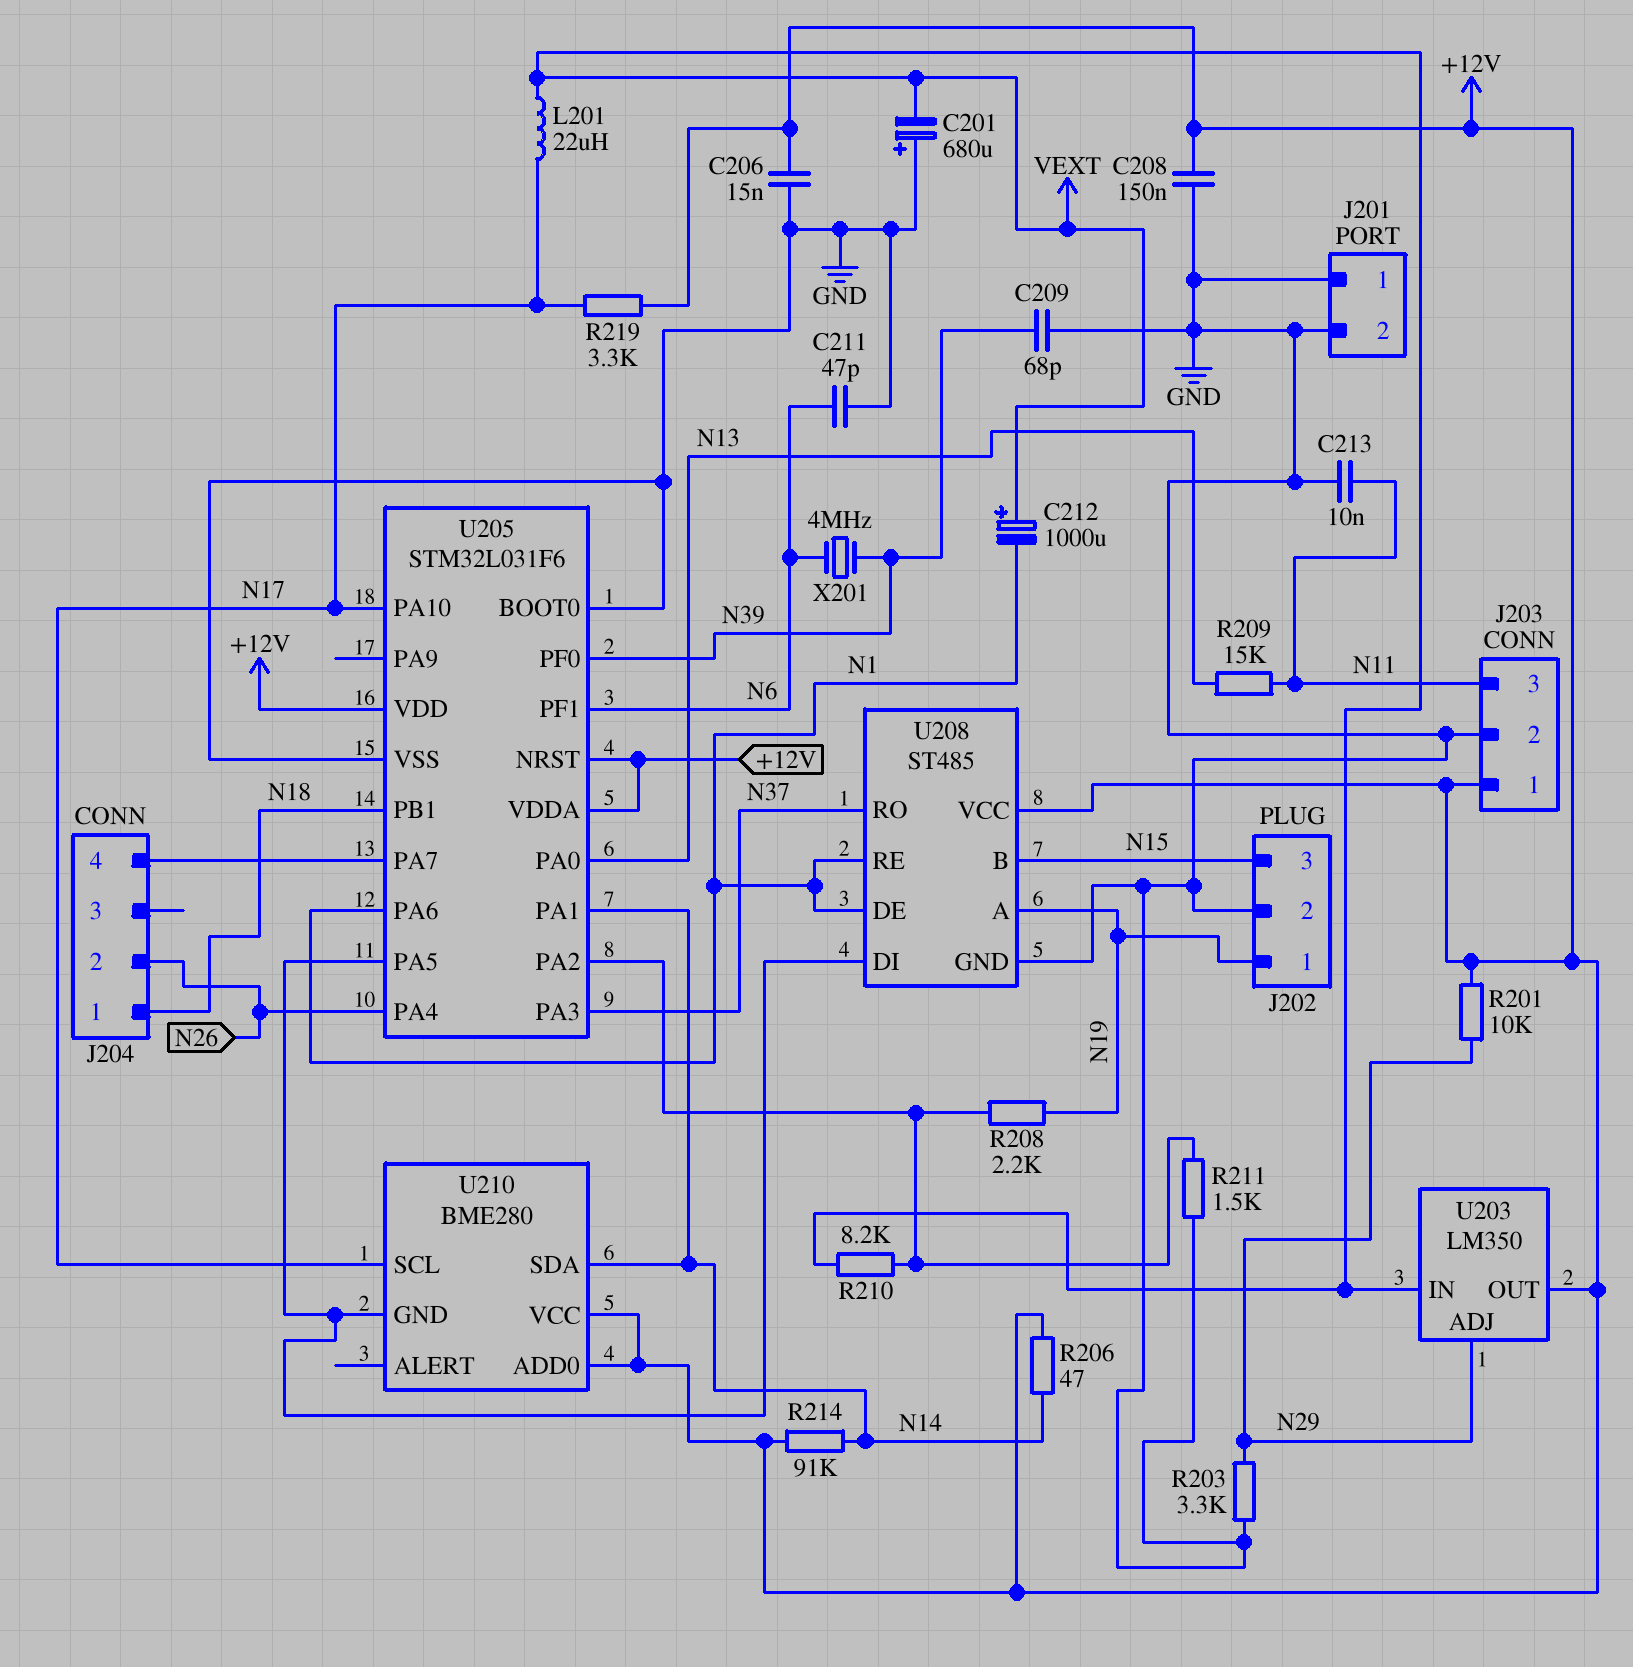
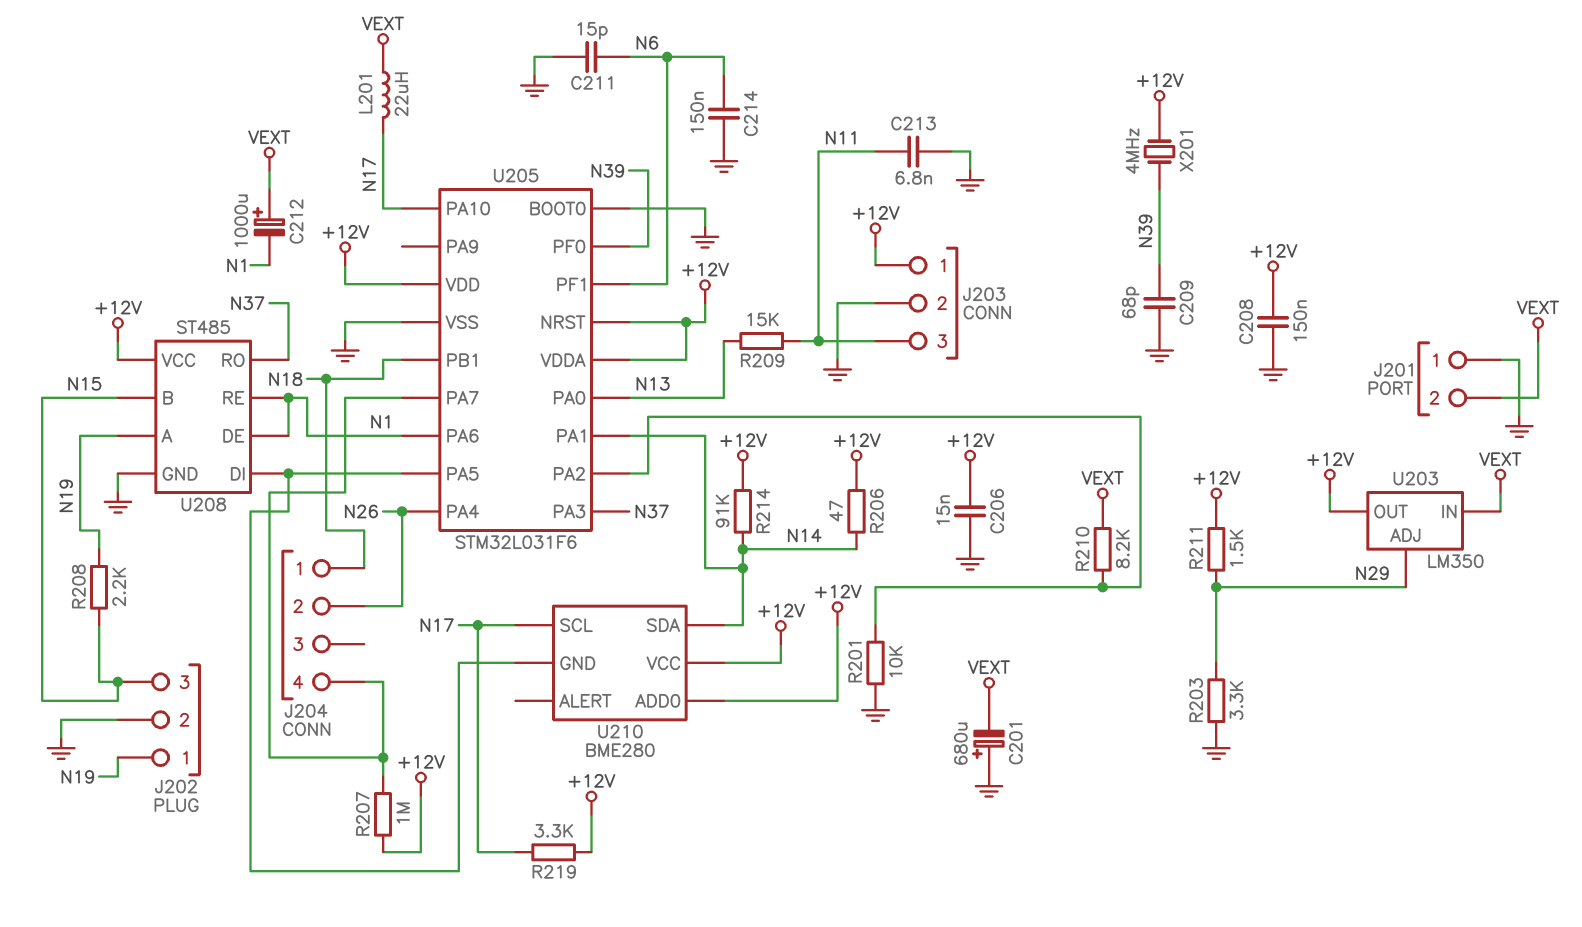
C211: 47pF (GND, N6) -> 15pF (GND, N6)
C213: 10nF (GND, N11) -> 6.8nF (GND, N11)
C214: none -> 150nF (GND, N6)
J201 pin 2: GND -> VEXT
R201: 10k (+12V, N29) -> 10k (GND, U205/PA2)
R207: none -> 1M (+12V, J204/4)
R208: 2.2k (N19, U205/PA2) -> 2.2k (N15, N19)
R211: 1.5k (GND, U205/PA2) -> 1.5k (+12V, N29)
X201: 4MHz (N6, N39) -> 4MHz (+12V, N39)

